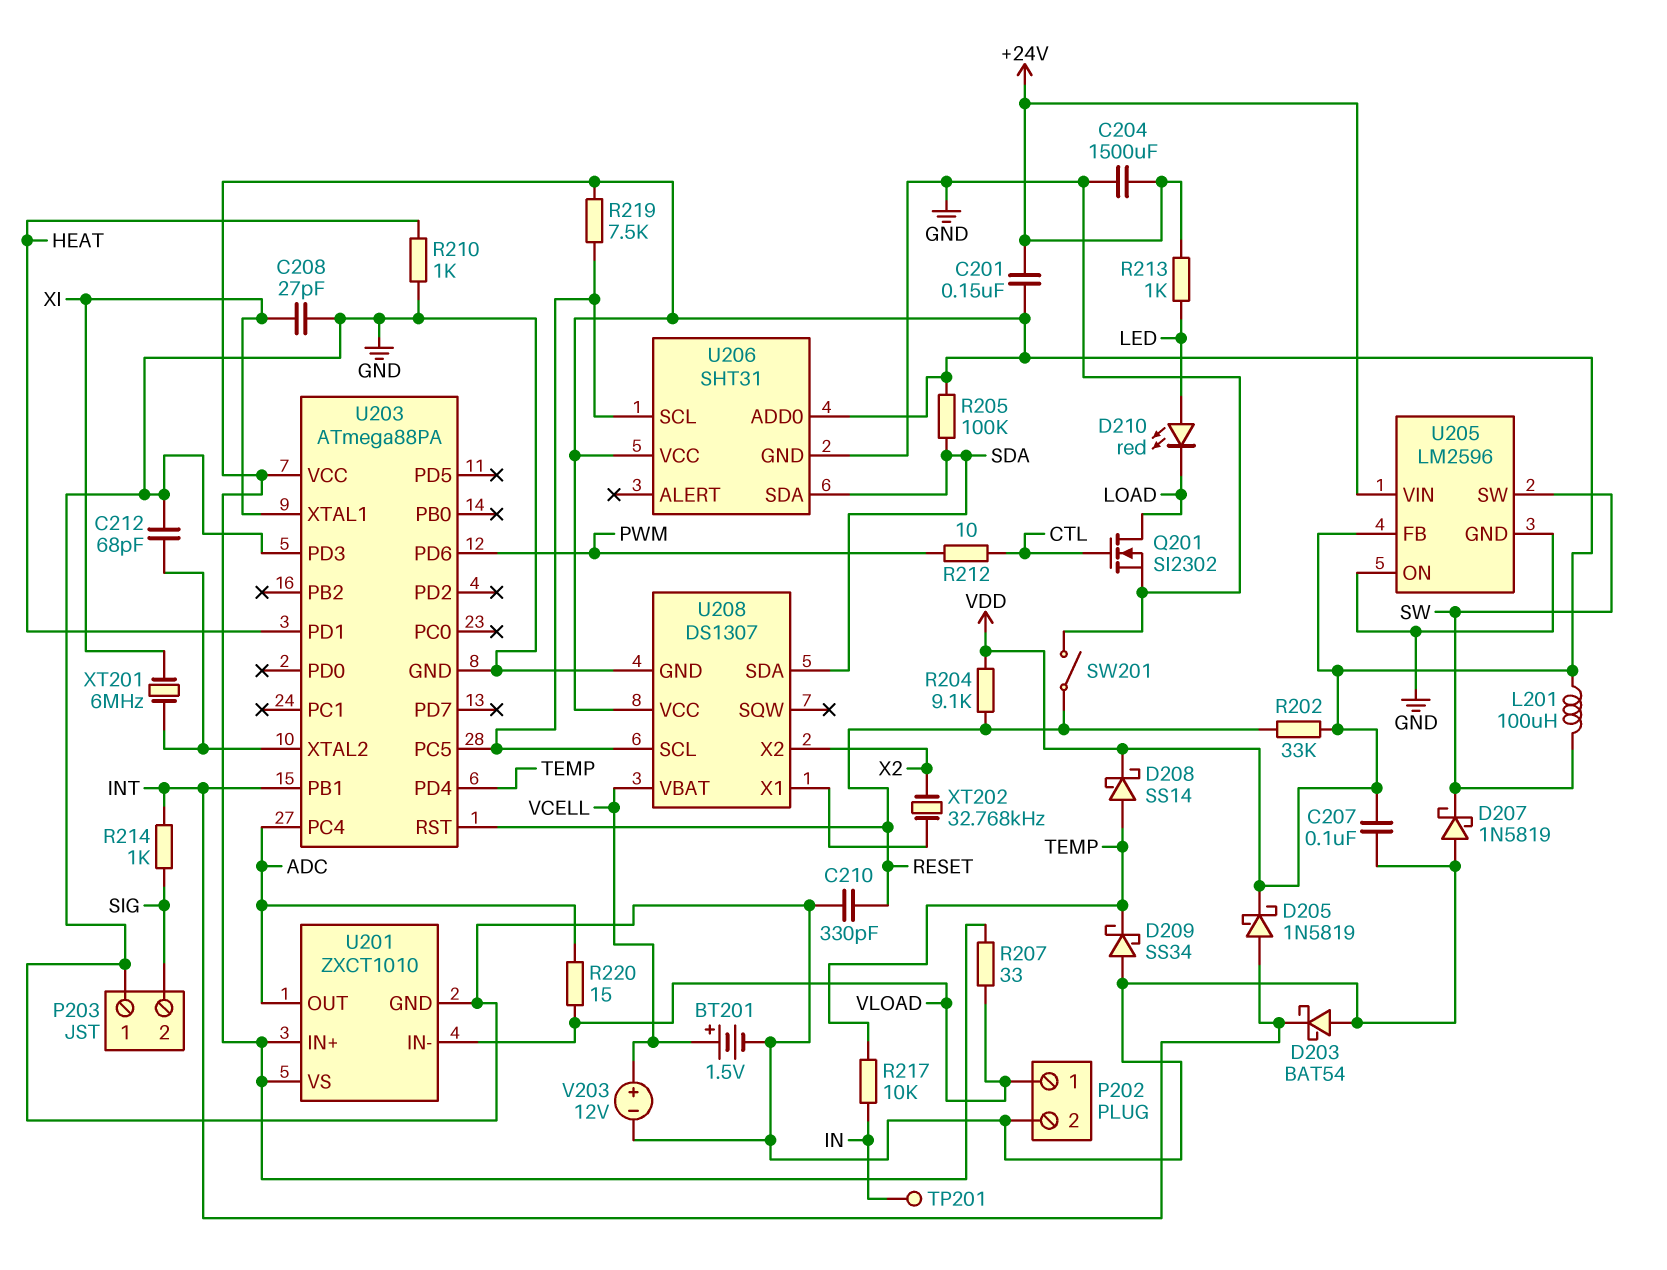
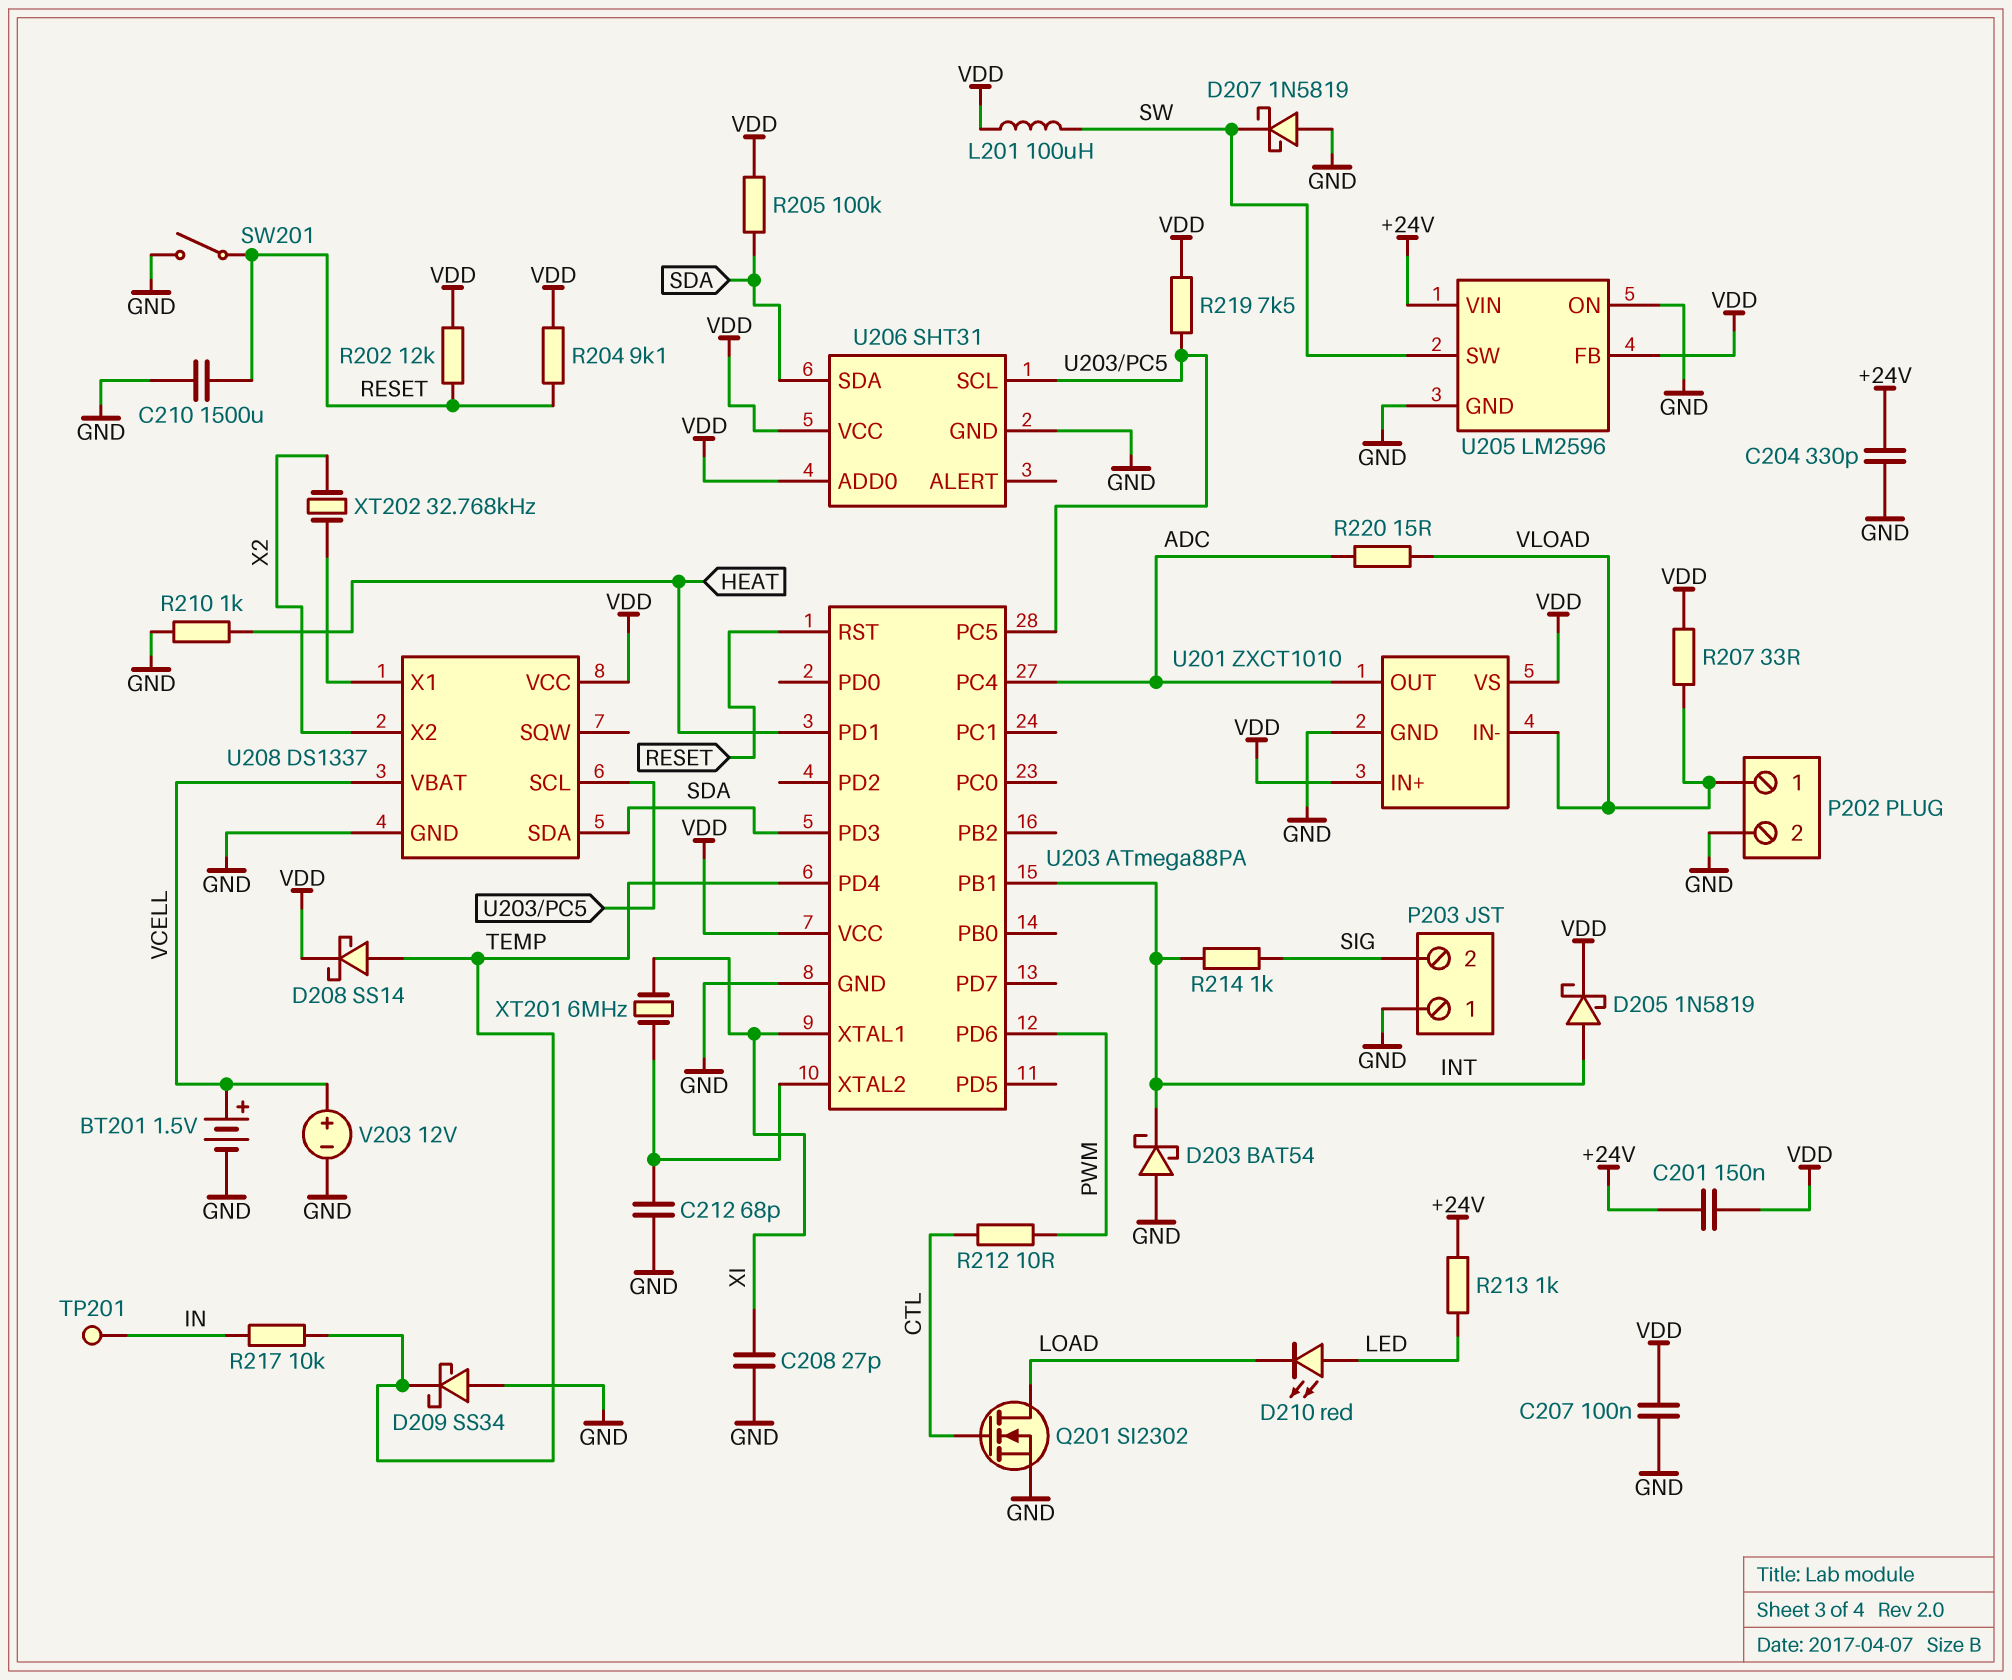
C204: 1500uF (+24V, GND) -> 330pF (+24V, GND)
C210: 330pF (GND, RESET) -> 1500uF (GND, RESET)
R202: 33k (RESET, VDD) -> 12k (RESET, VDD)
U203 pin PD3: GND -> SDA
U208: DS1307 -> DS1337

